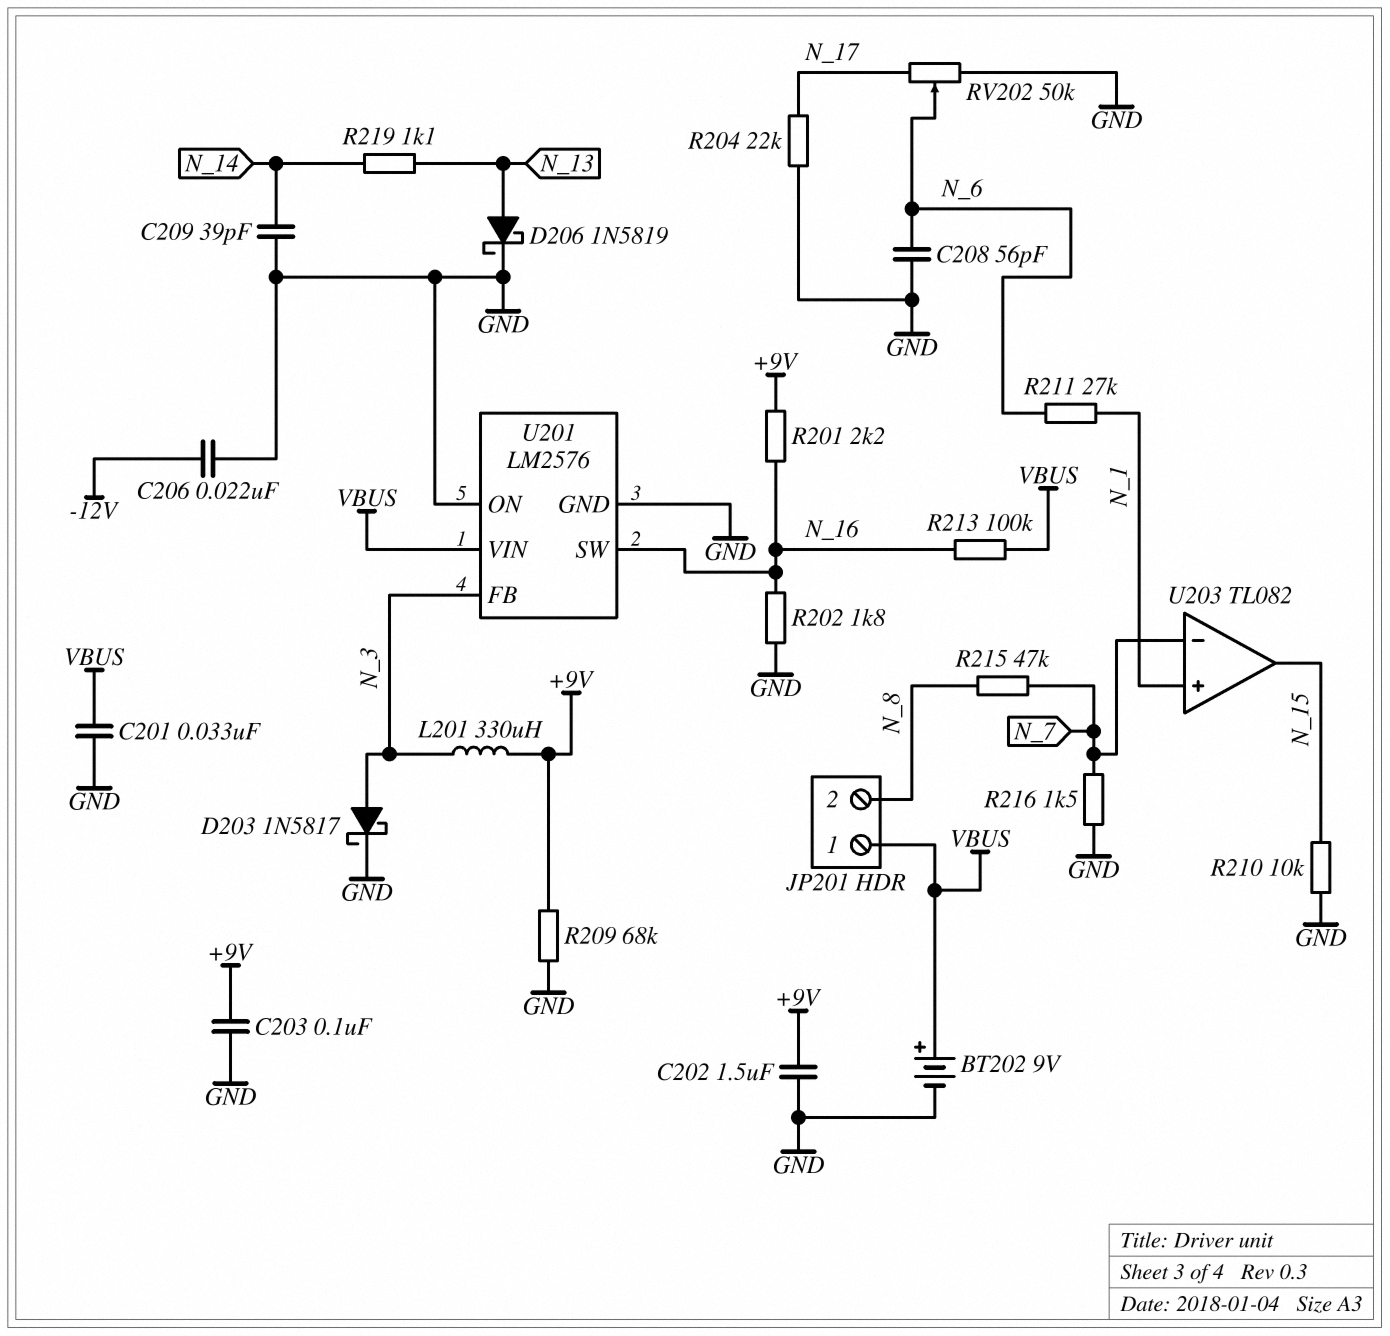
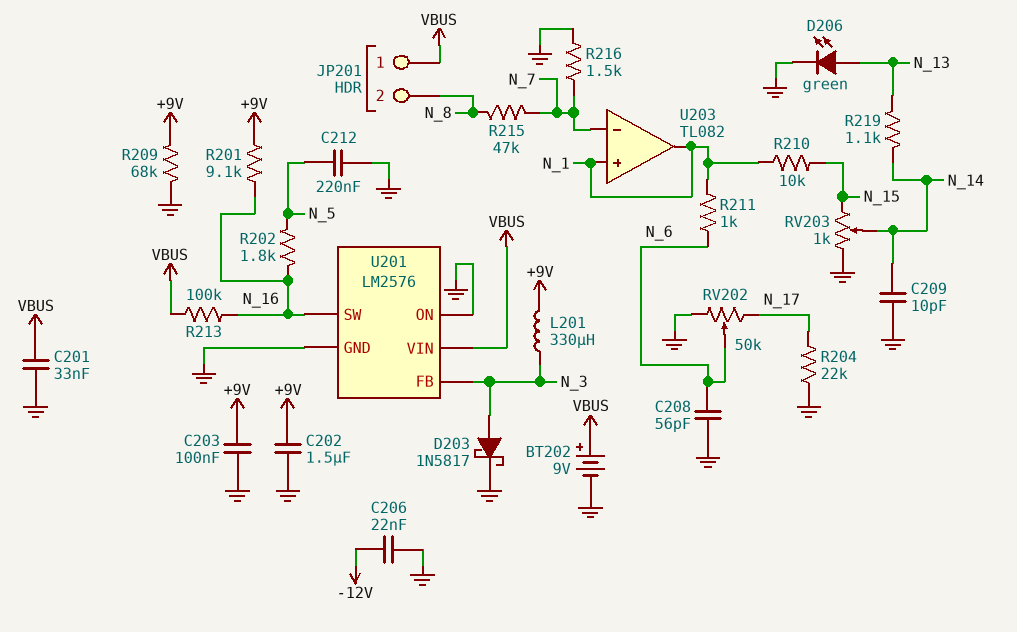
C209: 39pF (GND, N_14) -> 10pF (GND, N_14)
C212: none -> 220nF (GND, N_5)
D206: schottky 1N5819 (A N_13, K GND) -> LED green (A N_13, K GND)
R201: 2.2k (+9V, N_16) -> 9.1k (+9V, N_16)
R202: 1.8k (GND, N_16) -> 1.8k (N_5, N_16)
R210: 10k (GND, N_15) -> 10k (N_1, N_15)
R211: 27k (N_1, N_6) -> 1k (N_1, N_6)
RV203: none -> 1k (GND, N_15, wiper N_14)
U203 pin out: N_15 -> N_1

